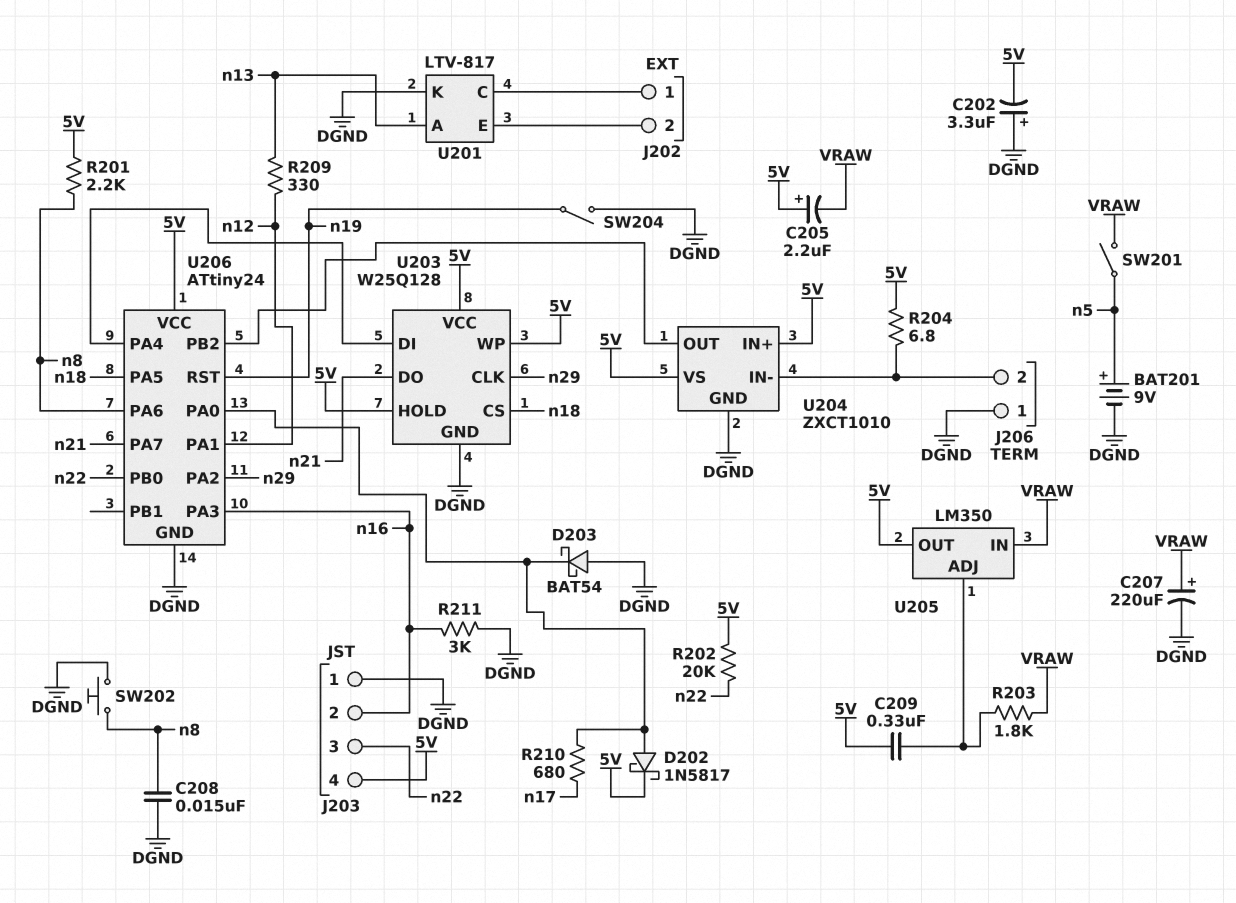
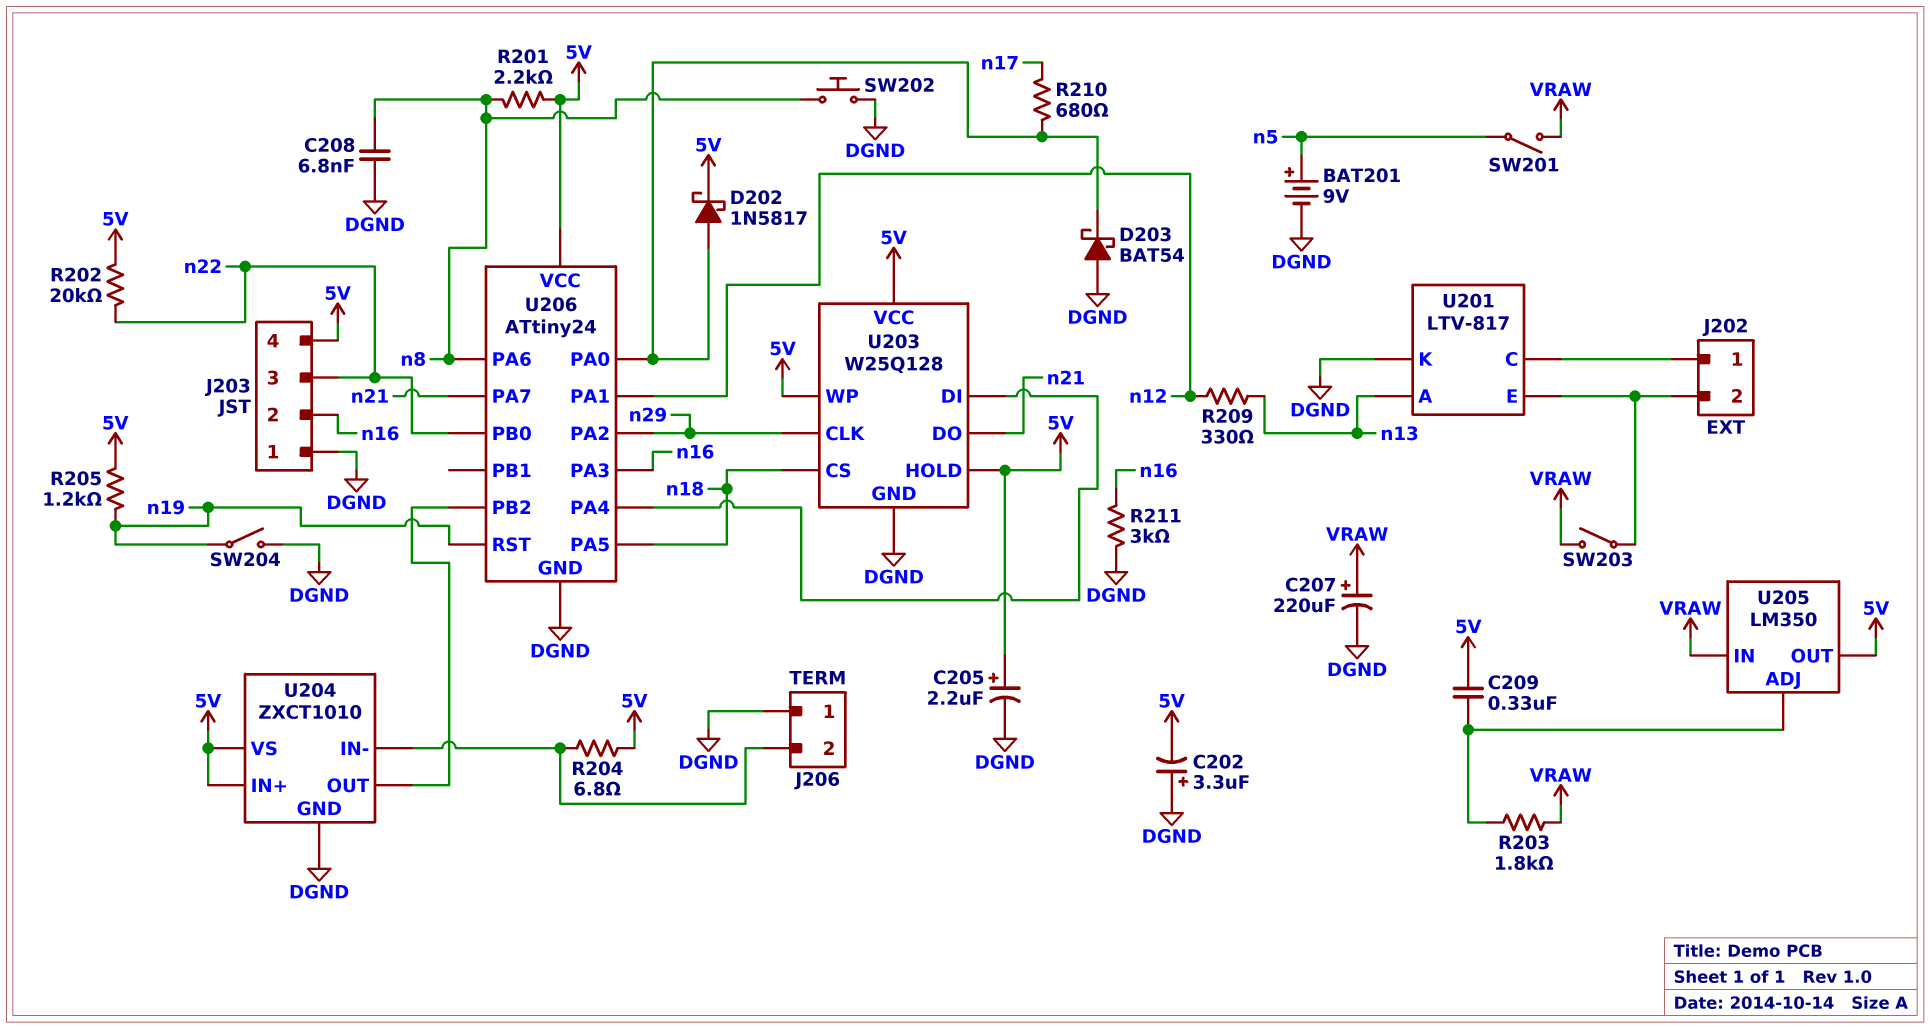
C205: 2.2uF (plus 5V, minus VRAW) -> 2.2uF (plus 5V, minus DGND)
C208: 15nF (DGND, n8) -> 6.8nF (DGND, n8)
R205: none -> 1.2k (5V, n19)
SW203: none -> switch (J202/2, VRAW)

